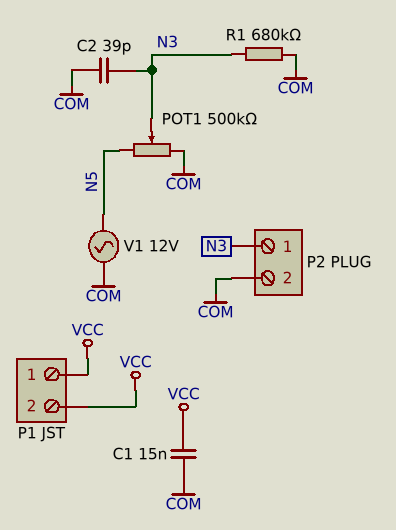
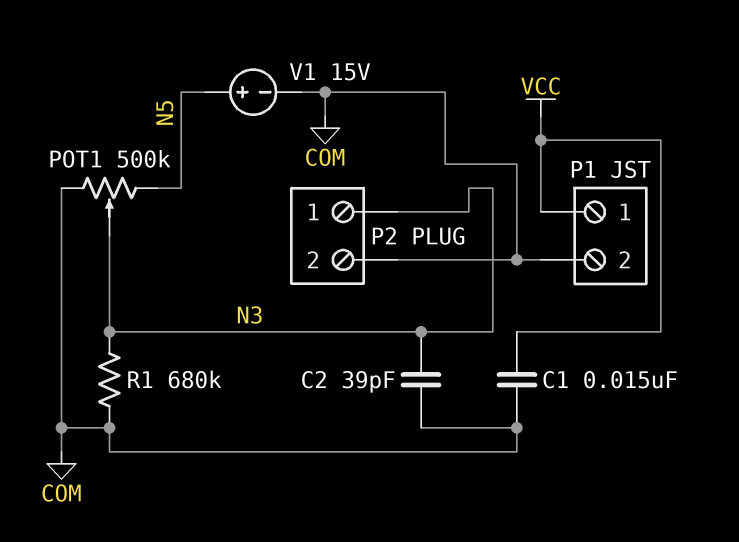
P1 pin 2: VCC -> COM
V1: AC 12V (COM, N5) -> 15V (plus N5, minus COM)

